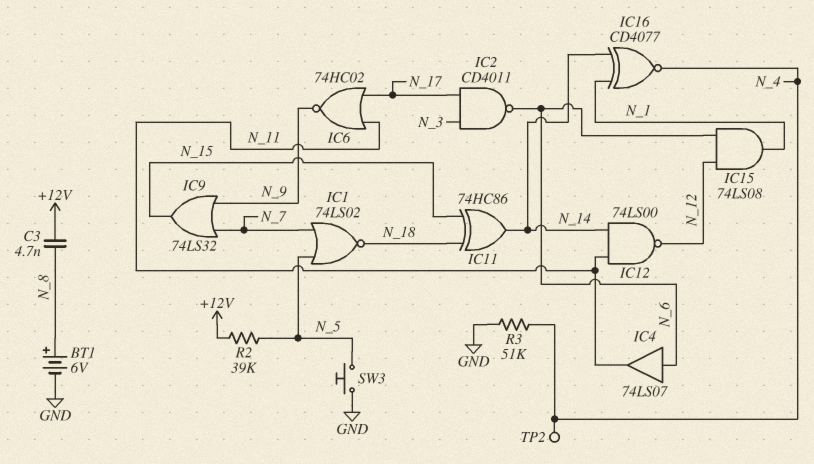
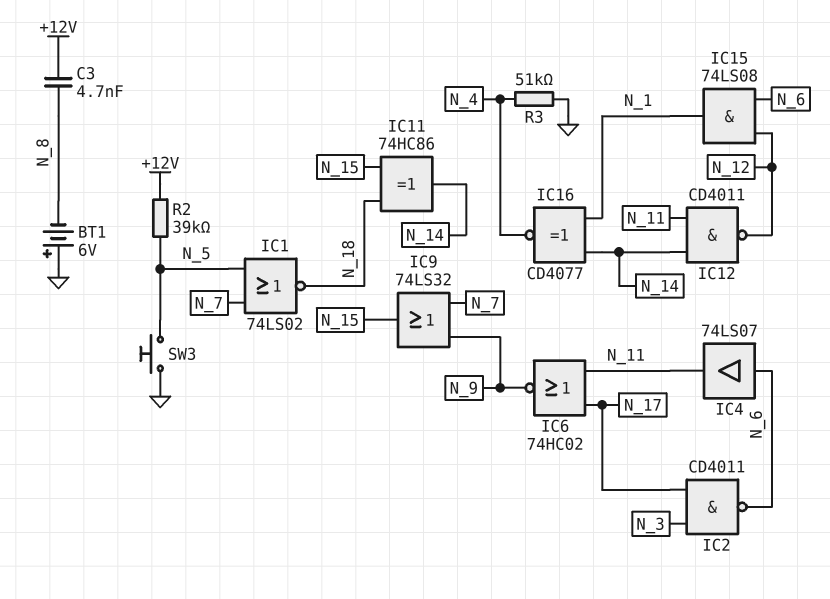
BT1: 6V (plus N_8, minus GND) -> 6V (plus GND, minus N_8)
IC12: NAND 74LS00 (in N_11, in N_14, out N_12) -> NAND CD4011 (in N_11, in N_14, out N_12)
TP2: test point (N_4) -> none

